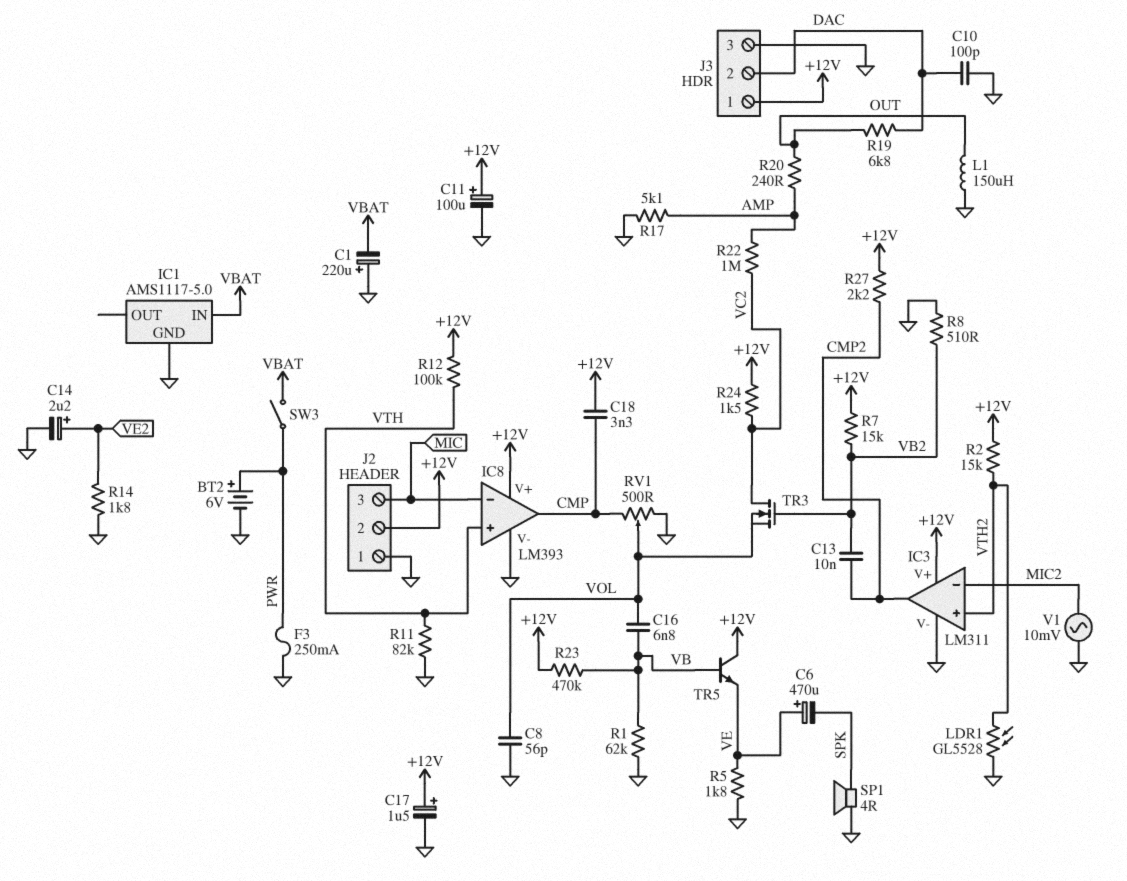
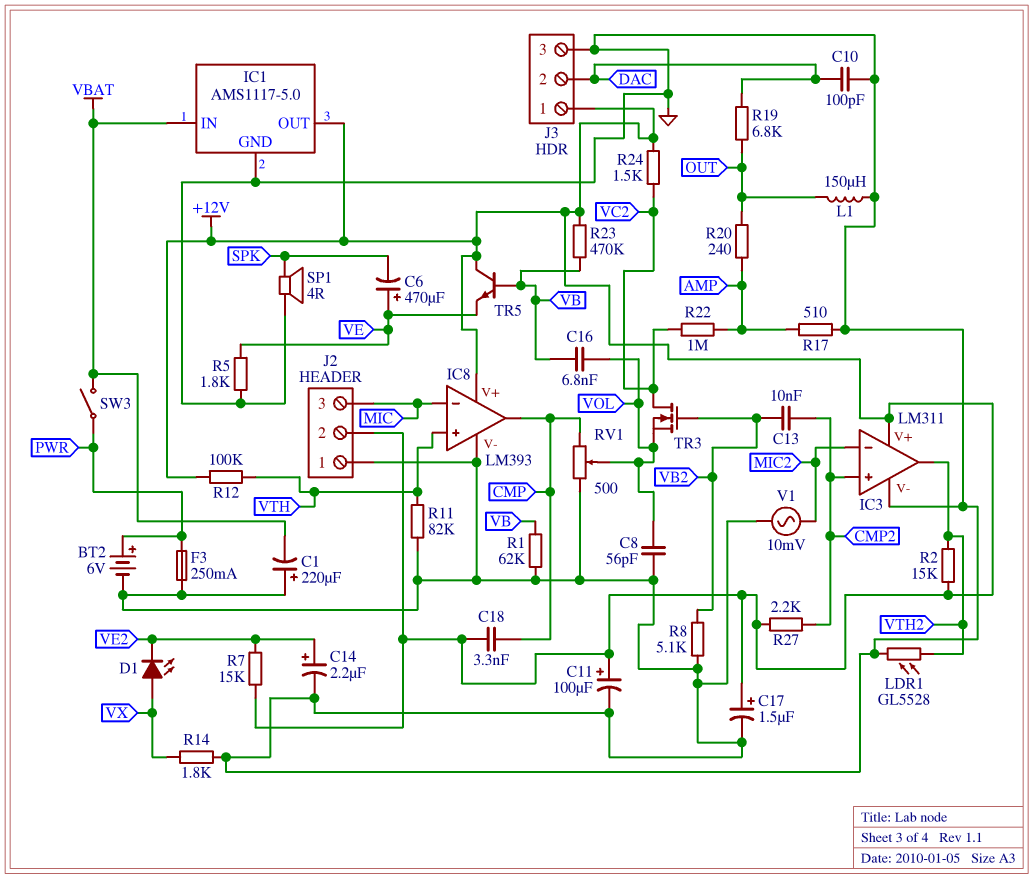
D1: none -> LED (A VX, K VE2)
IC1 pin OUT: none -> +12V
IC3 pin in+: VTH2 -> CMP2
IC3 pin out: CMP2 -> VTH2
R7: 15k (+12V, VB2) -> 15k (+12V, VE2)
R8: 510 (GND, VB2) -> 5.1k (GND, VB2)
R14: 1.8k (GND, VE2) -> 1.8k (GND, VX)
R17: 5.1k (AMP, GND) -> 510 (AMP, GND)

